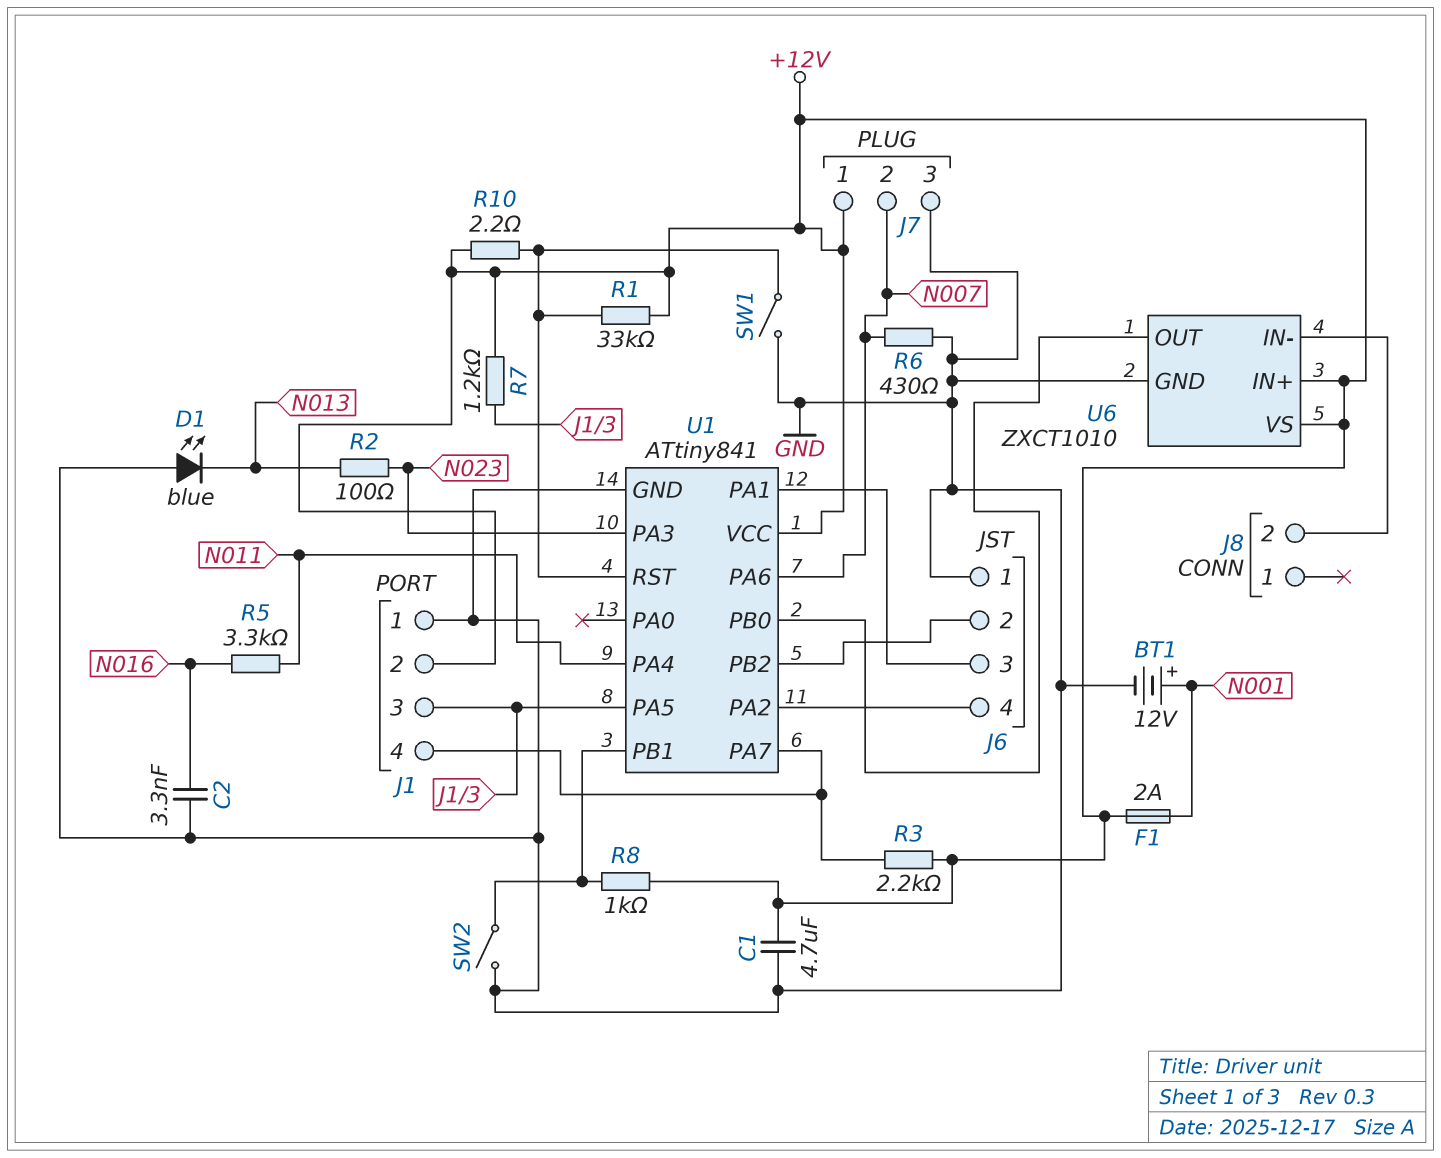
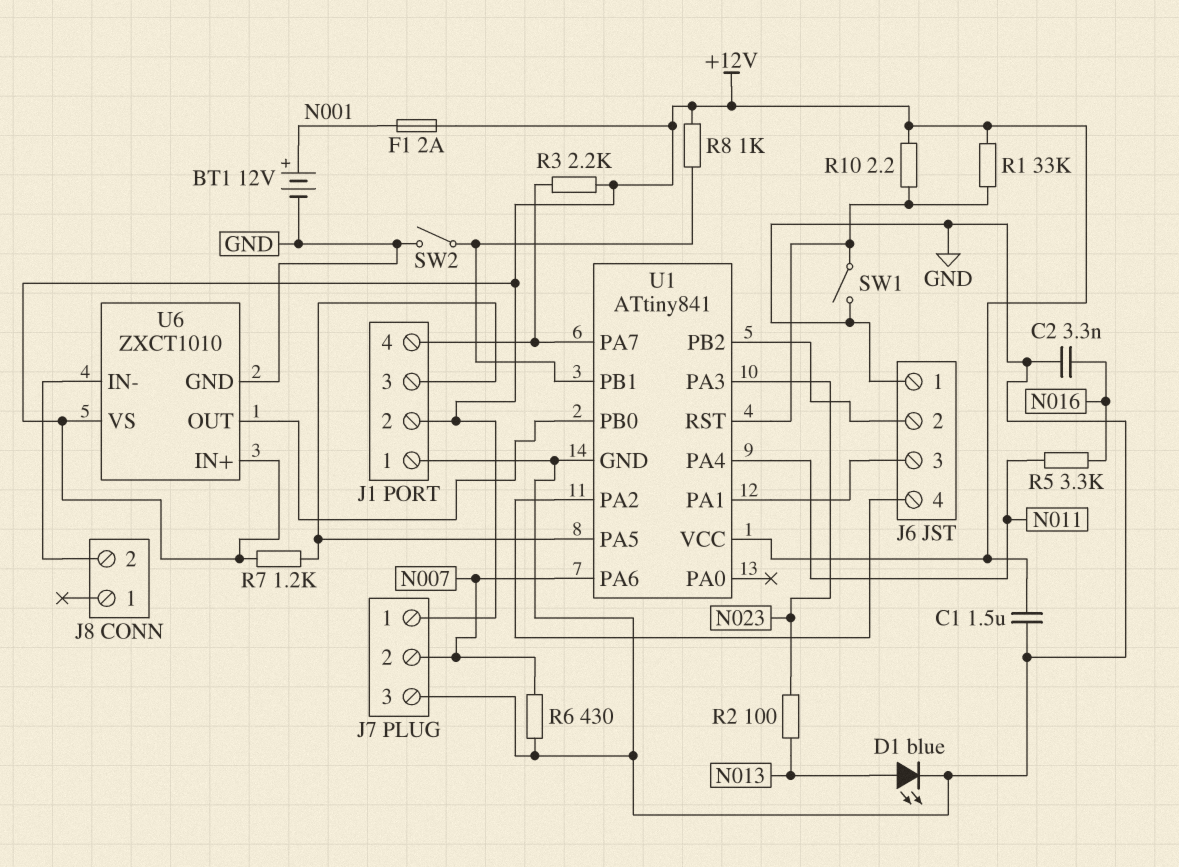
C1: 4.7uF (+12V, GND) -> 1.5uF (+12V, GND)
D1: LED blue (A GND, K N013) -> LED blue (A N013, K GND)

